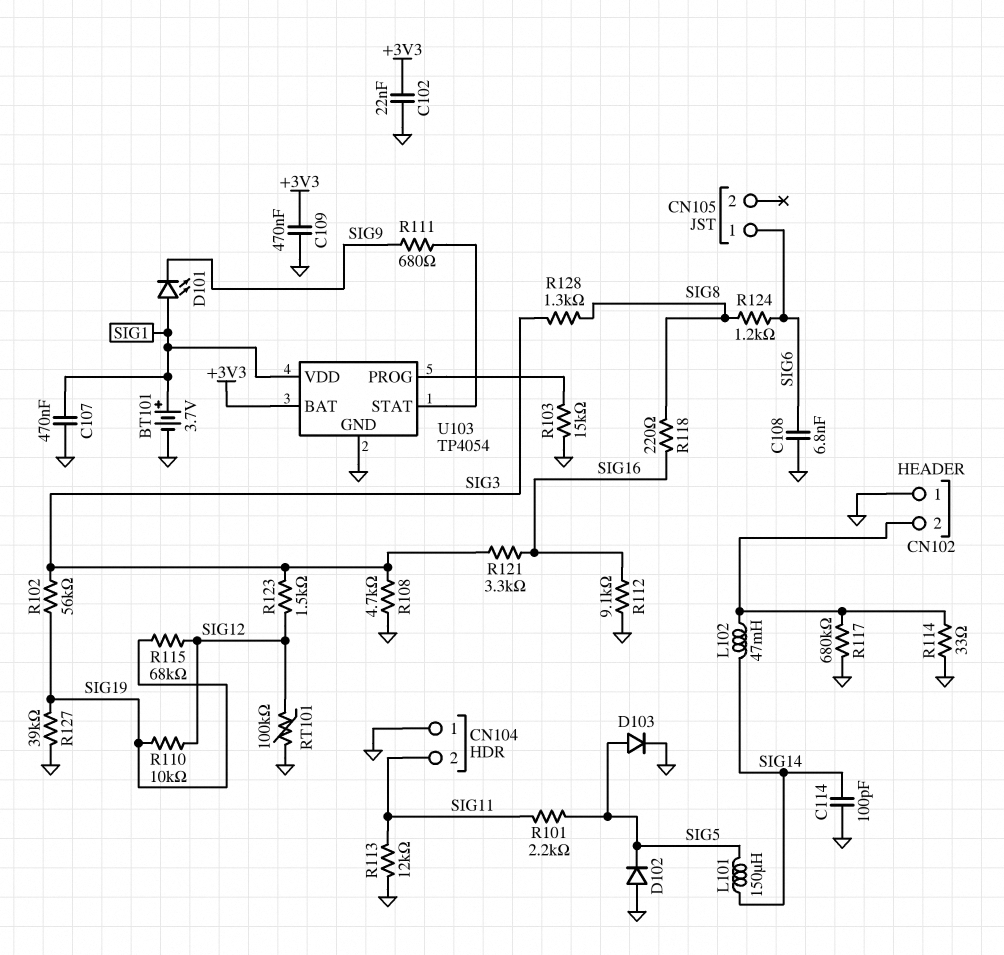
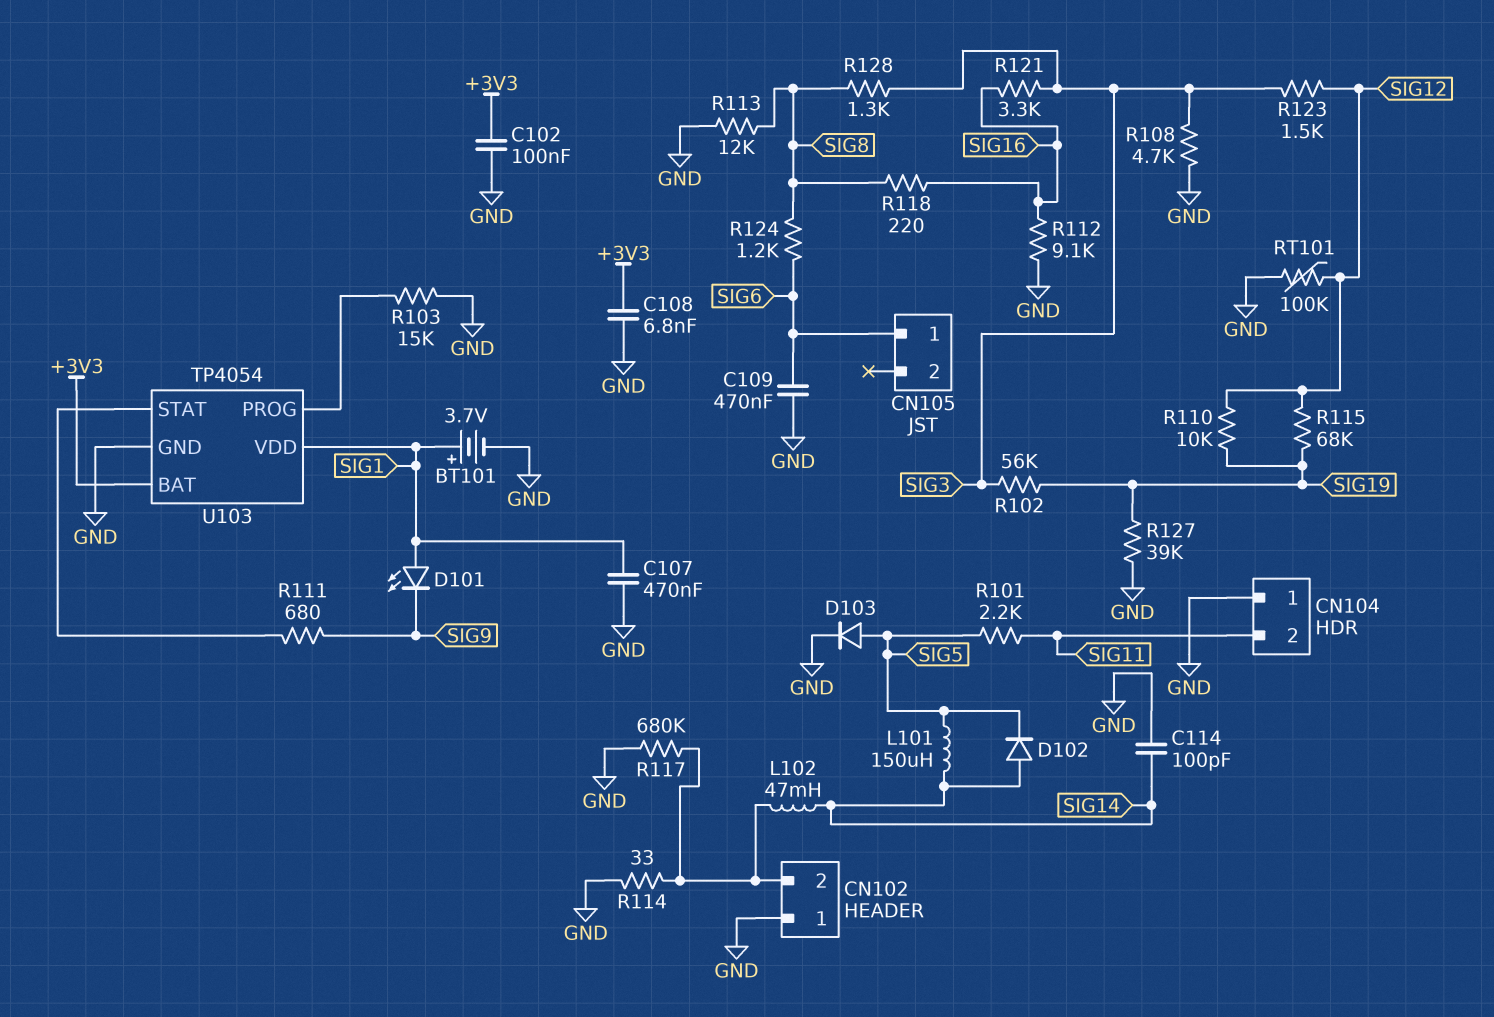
C102: 22nF (+3V3, GND) -> 100nF (+3V3, GND)
C108: 6.8nF (GND, SIG6) -> 6.8nF (+3V3, GND)
C109: 470nF (+3V3, GND) -> 470nF (GND, SIG6)
D102: diode (A GND, K SIG5) -> diode (A SIG14, K SIG5)
R113: 12k (GND, SIG11) -> 12k (GND, SIG8)

